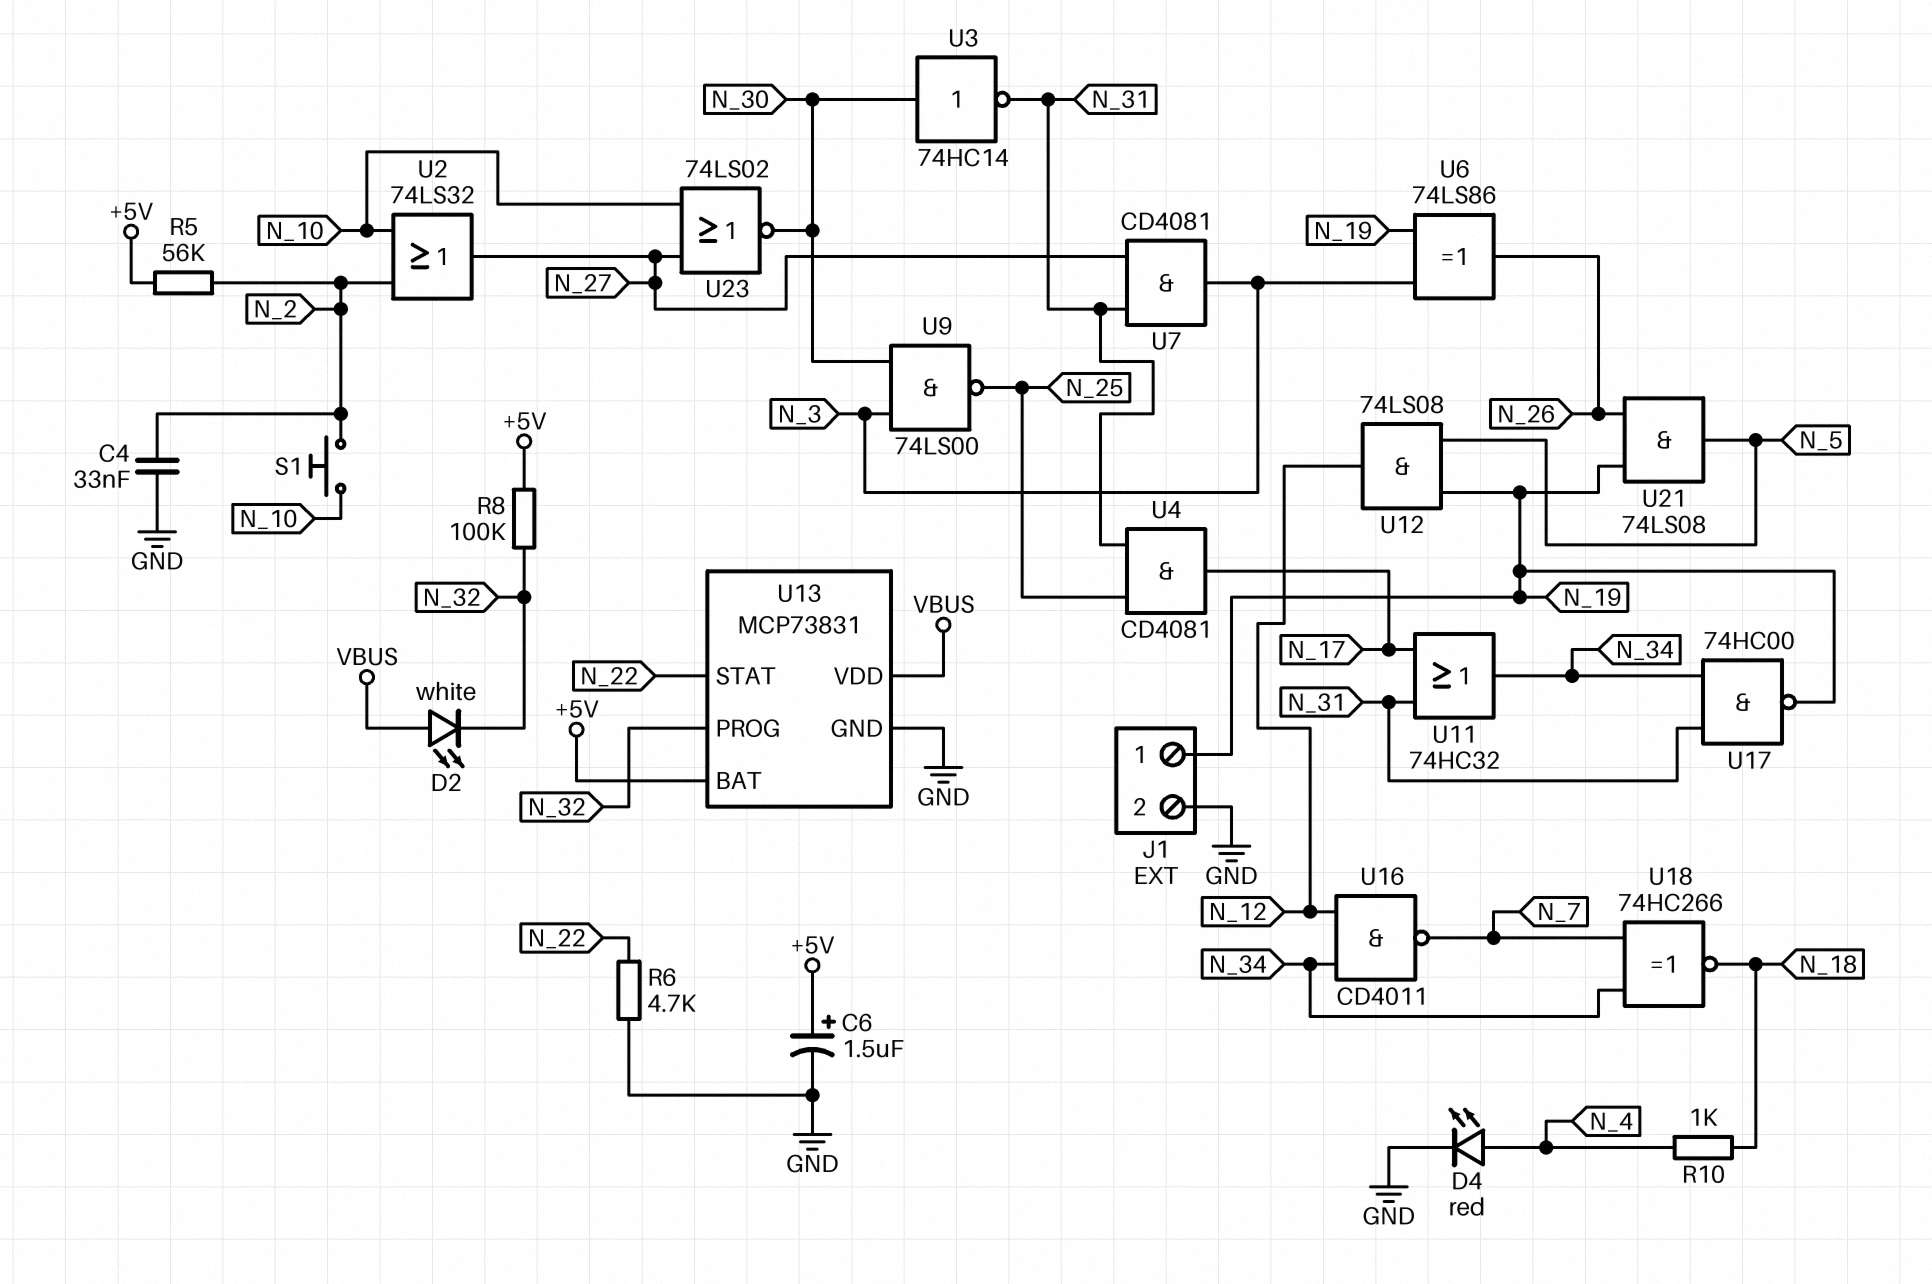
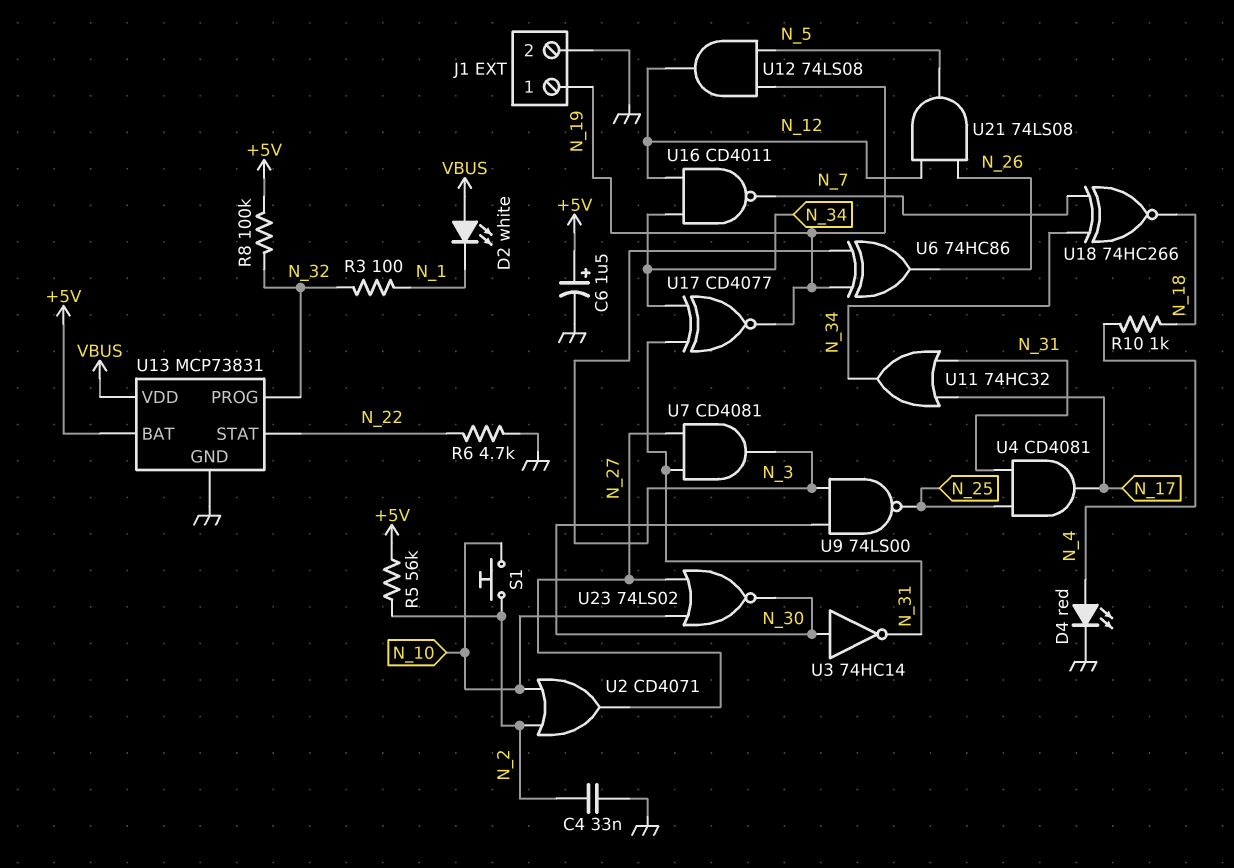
D2: LED white (A VBUS, K N_32) -> LED white (A VBUS, K N_1)
R3: none -> 100 (N_1, N_32)
U2: OR 74LS32 (in N_2, in N_10, out N_27) -> OR CD4071 (in N_2, in N_10, out N_27)
U6: XOR 74LS86 (in N_3, in N_19, out N_26) -> XOR 74HC86 (in N_3, in N_19, out N_26)
U17: NAND 74HC00 (in N_31, in N_34, out N_19) -> XNOR CD4077 (in N_31, in N_34, out N_19)
U21: AND 74LS08 (in N_19, in N_26, out N_5) -> AND 74LS08 (in N_12, in N_26, out N_5)

